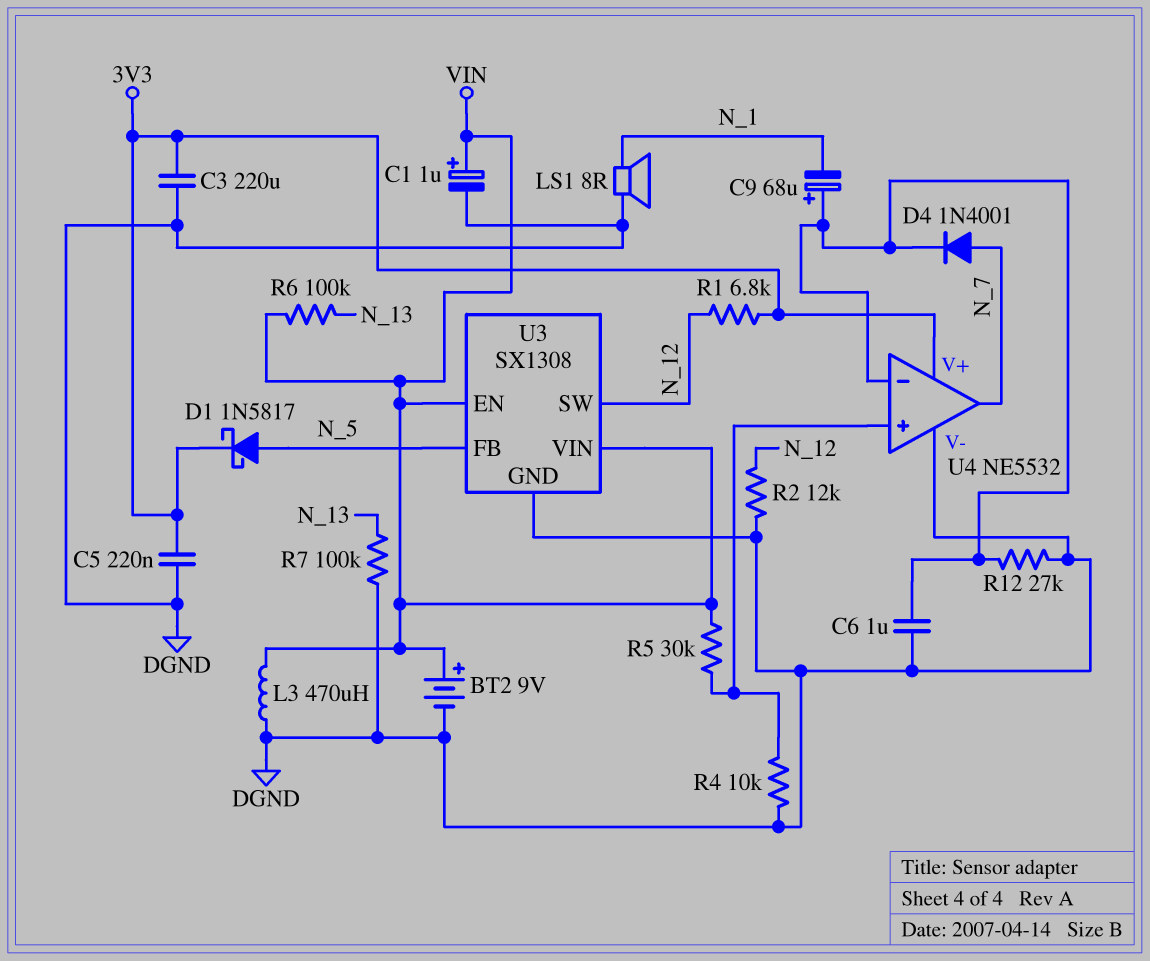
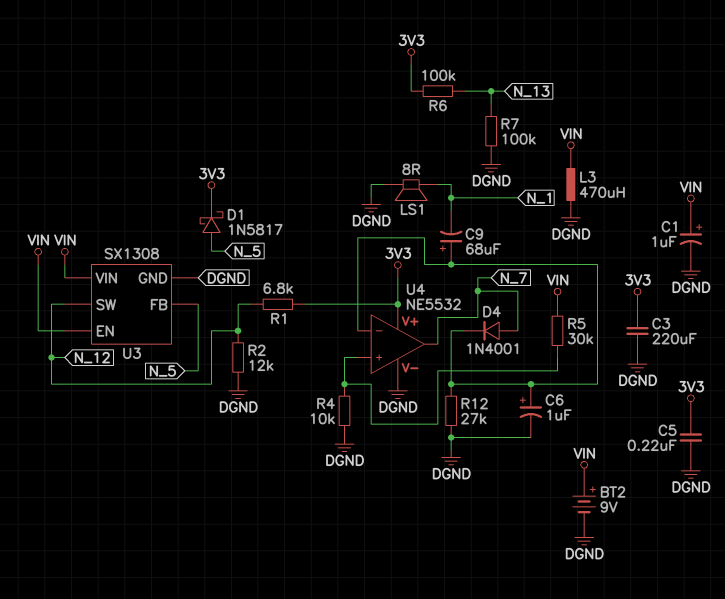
C6: 1uF (DGND, U4/in-) -> 1uF (plus U4/in-, minus DGND)
R6: 100k (N_13, VIN) -> 100k (3V3, N_13)

